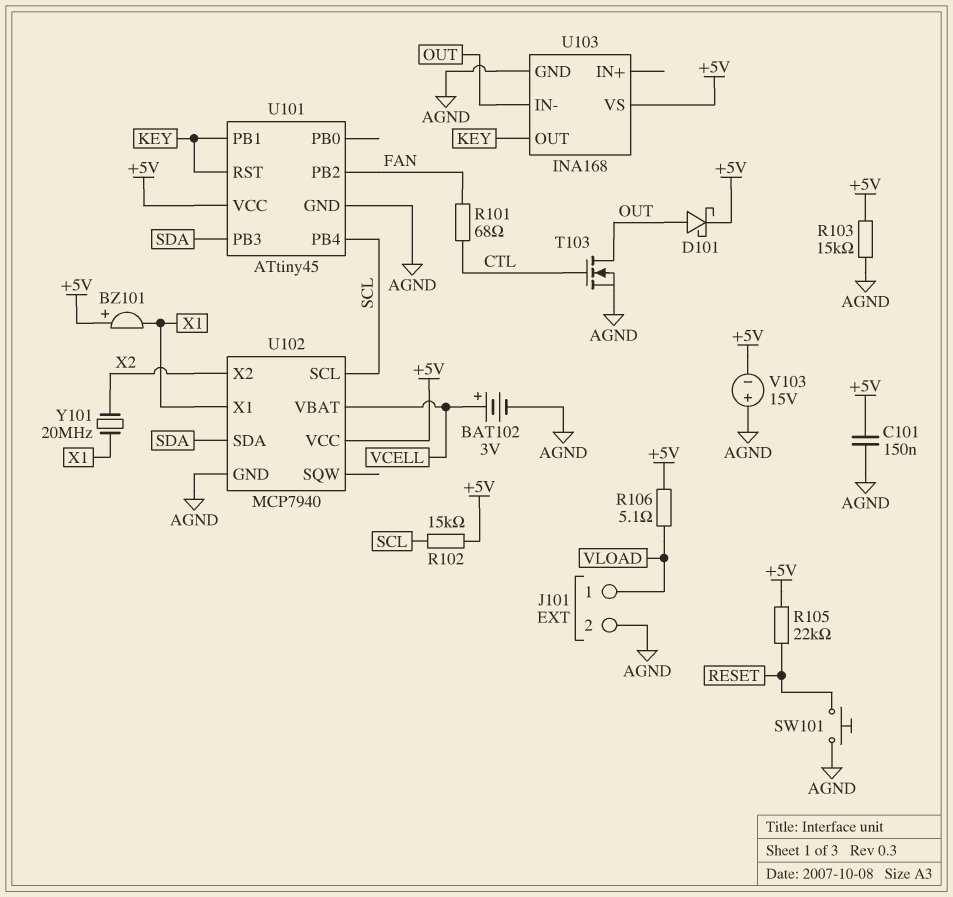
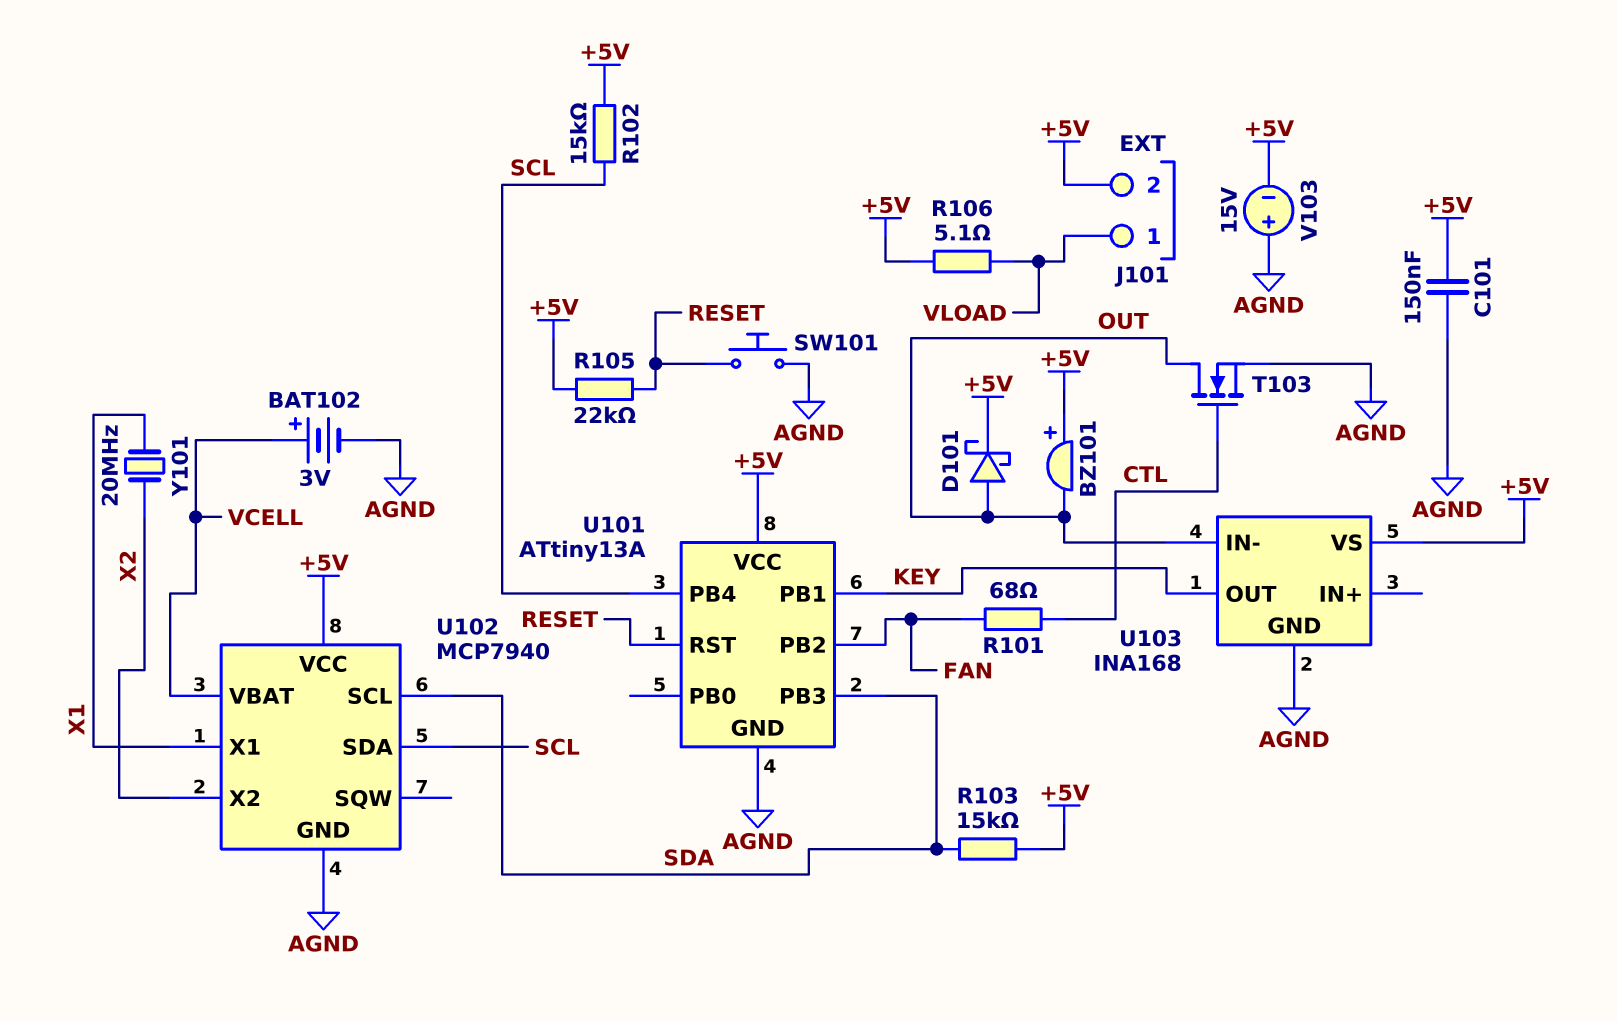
BZ101: buzzer (plus +5V, minus X1) -> buzzer (plus +5V, minus OUT)
J101 pin 2: AGND -> +5V
R103: 15k (+5V, AGND) -> 15k (+5V, SDA)
U101: ATtiny45 -> ATtiny13A
U101 pin RST: KEY -> RESET
U102 pin SCL: SCL -> SDA
U102 pin SDA: SDA -> SCL

